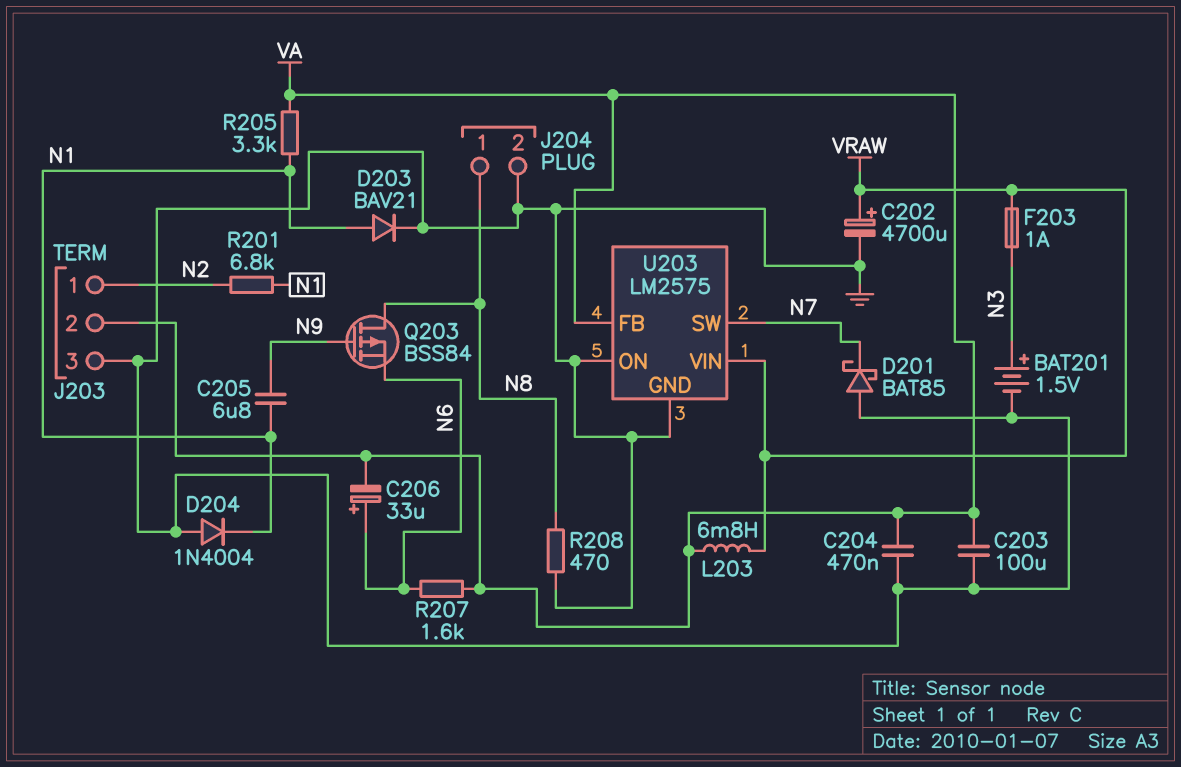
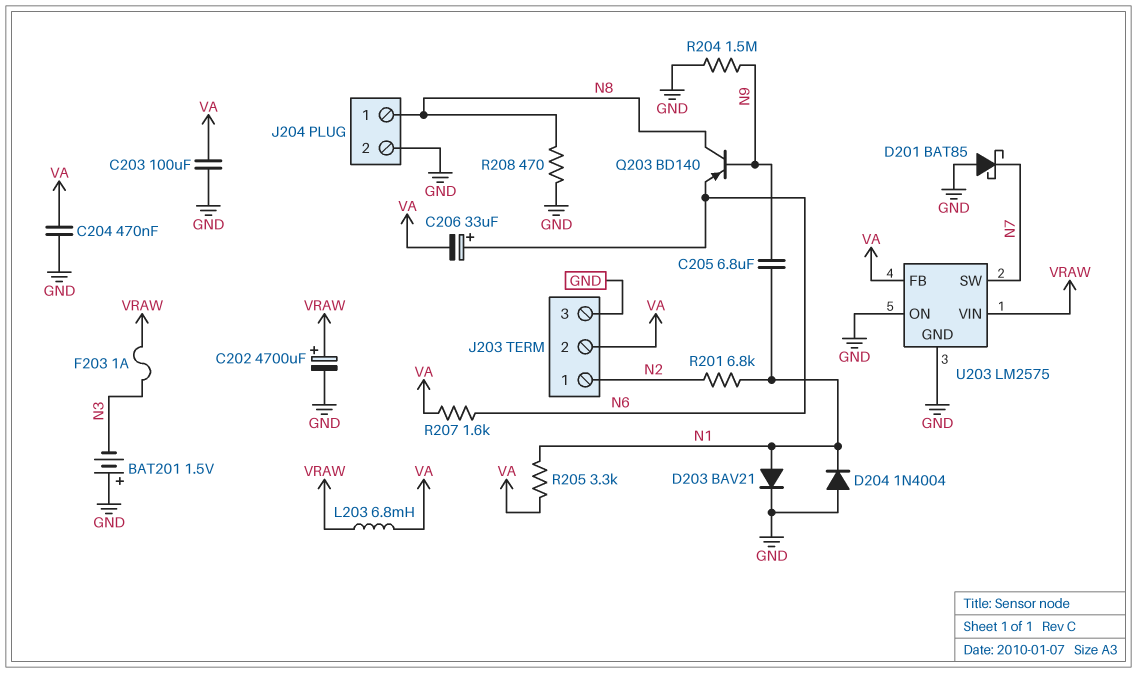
BAT201: 1.5V (plus N3, minus GND) -> 1.5V (plus GND, minus N3)
Q203: PMOS BSS84 (G N9, D N8, S N6) -> PNP BD140 (B N9, C N8, E N6)
R204: none -> 1.5M (GND, N9)

